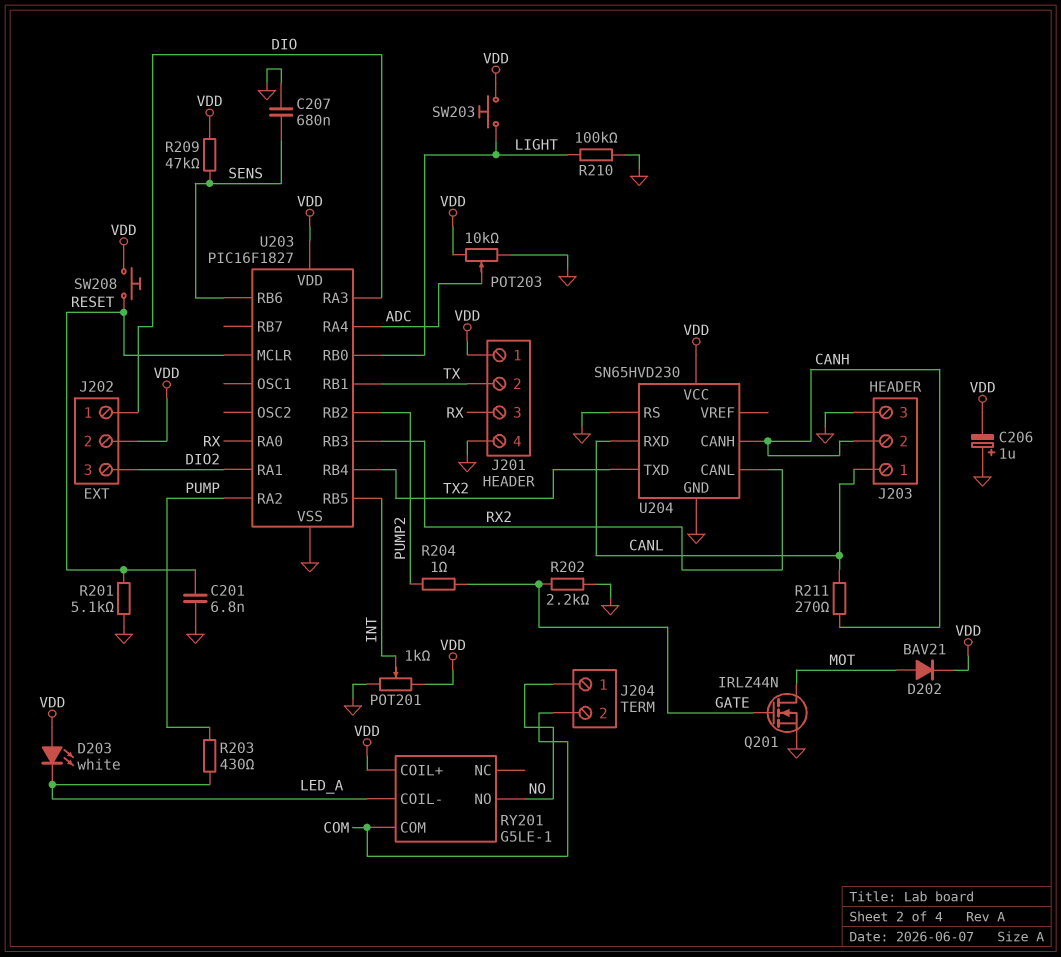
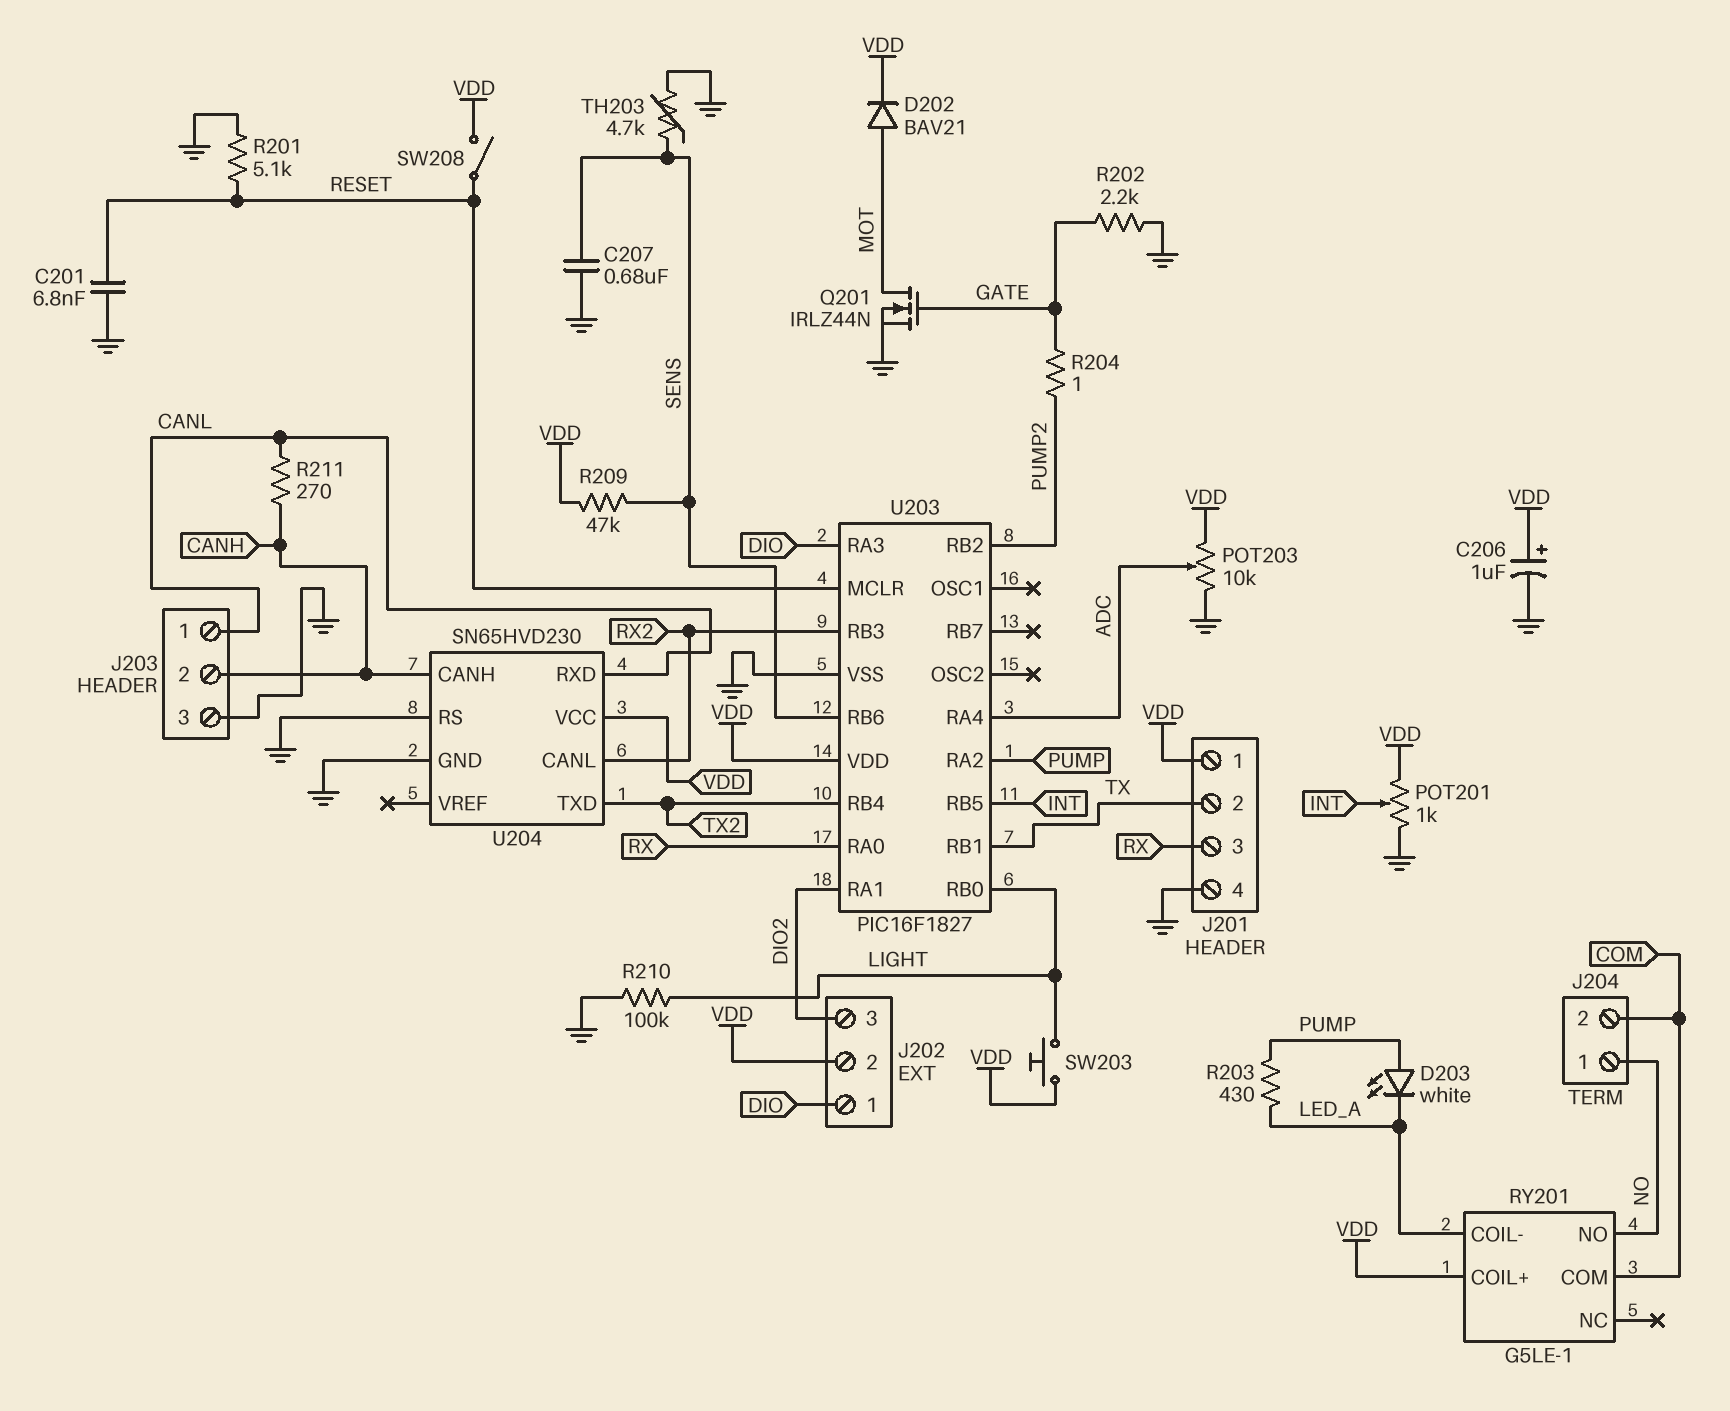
C206: 1uF (plus GND, minus VDD) -> 1uF (plus VDD, minus GND)
D203: LED white (A VDD, K LED_A) -> LED white (A PUMP, K LED_A)
SW208: button (RESET, VDD) -> switch (RESET, VDD)
TH203: none -> 4.7k (GND, SENS)

